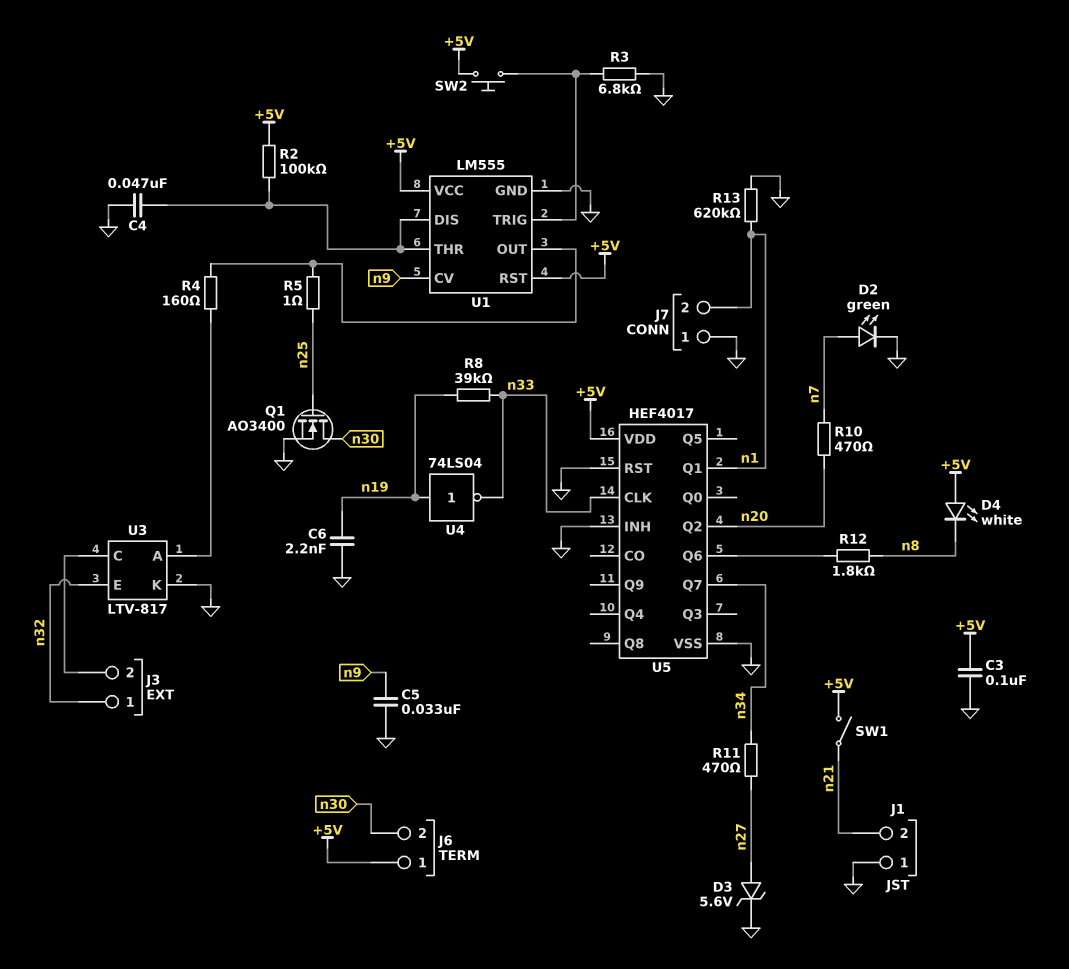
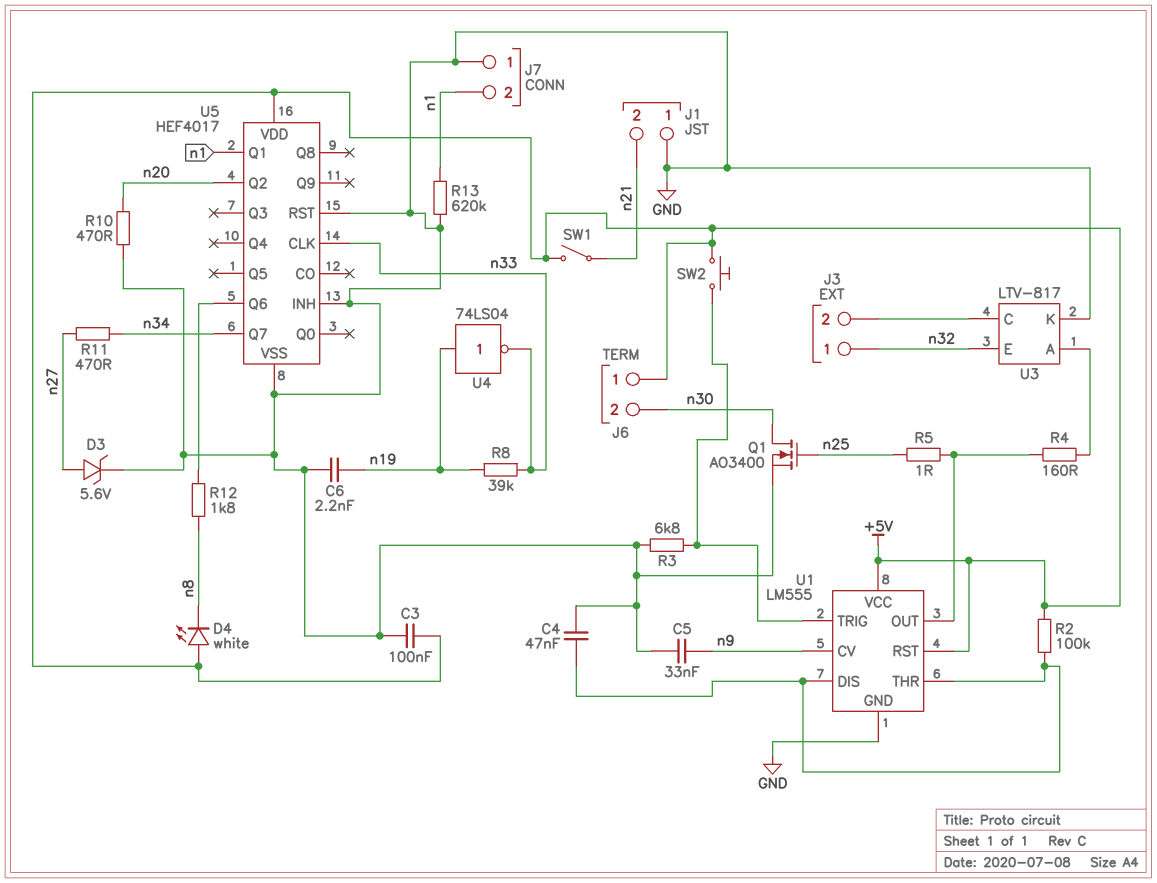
D2: LED green (A n7, K GND) -> none
R10: 470 (n7, n20) -> 470 (GND, n20)

